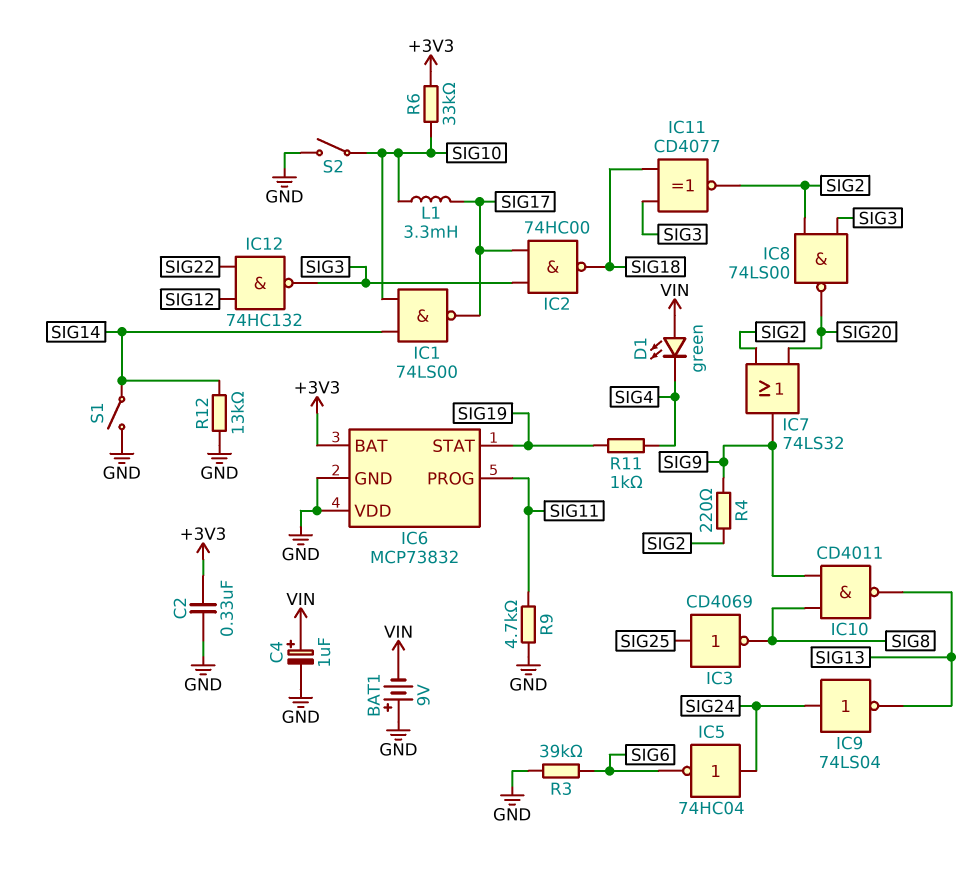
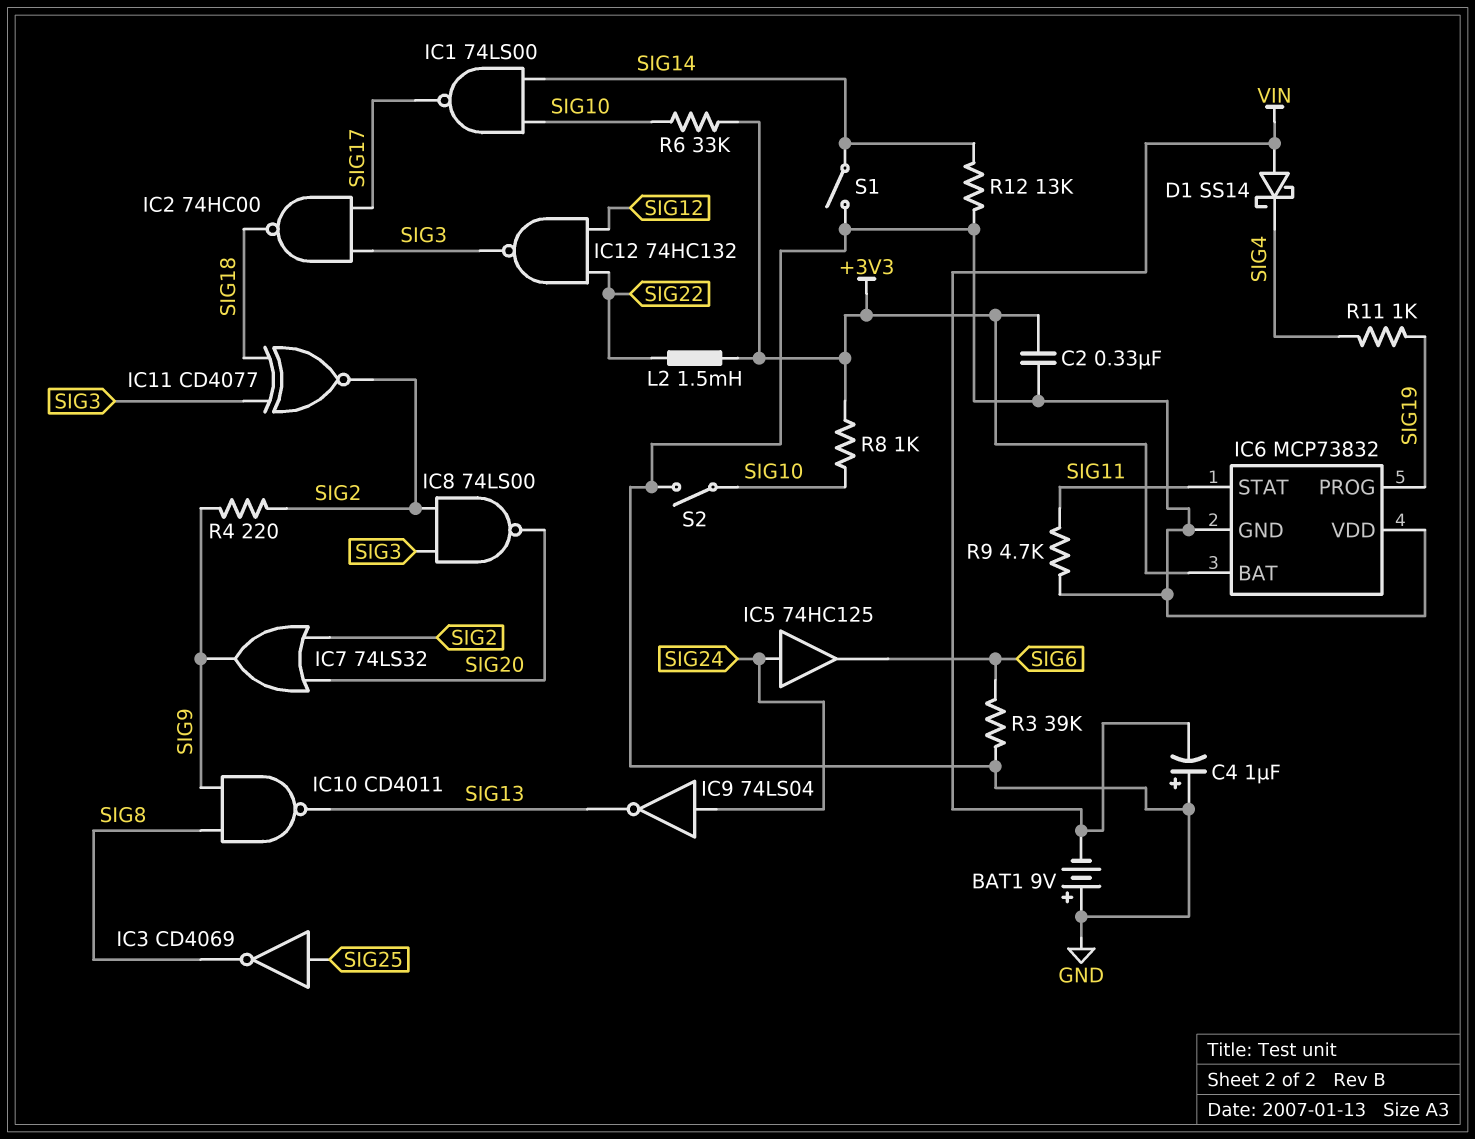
C4: 1uF (plus VIN, minus GND) -> 1uF (plus GND, minus VIN)
D1: LED green (A VIN, K SIG4) -> schottky SS14 (A VIN, K SIG4)
IC5: NOT 74HC04 (in SIG24, out SIG6) -> buffer 74HC125 (in SIG24, out SIG6)
IC6 pin PROG: SIG11 -> SIG19
IC6 pin STAT: SIG19 -> SIG11
L1: 3.3mH (SIG10, SIG17) -> none
L2: none -> 1.5mH (+3V3, SIG22)
R8: none -> 1k (+3V3, SIG10)

